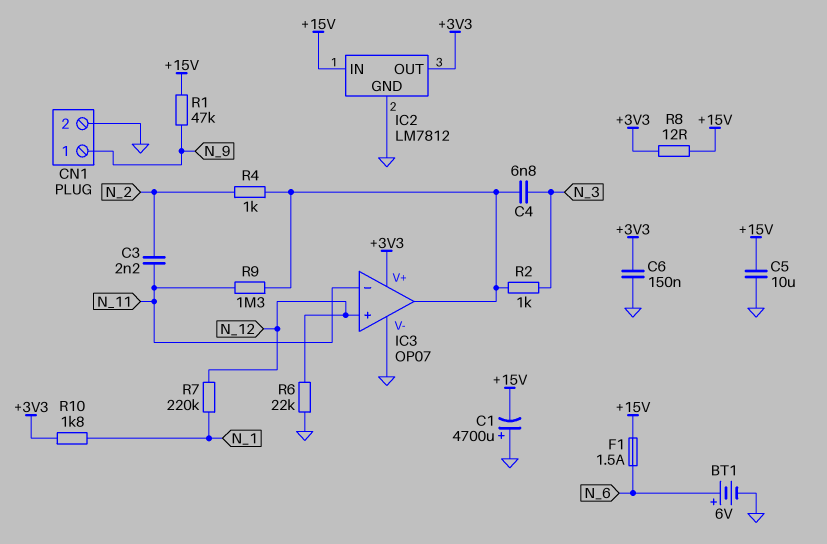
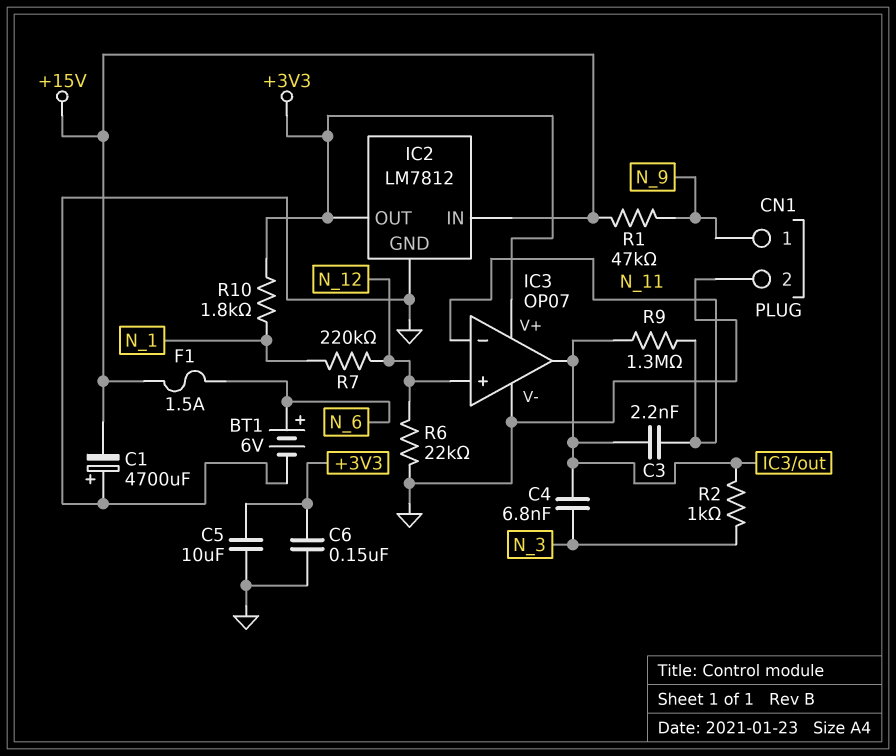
C3: 2.2nF (N_2, N_11) -> 2.2nF (IC3/out, N_11)
C5: 10uF (+15V, GND) -> 10uF (+3V3, GND)
R4: 1k (IC3/out, N_2) -> none
R8: 12 (+3V3, +15V) -> none

